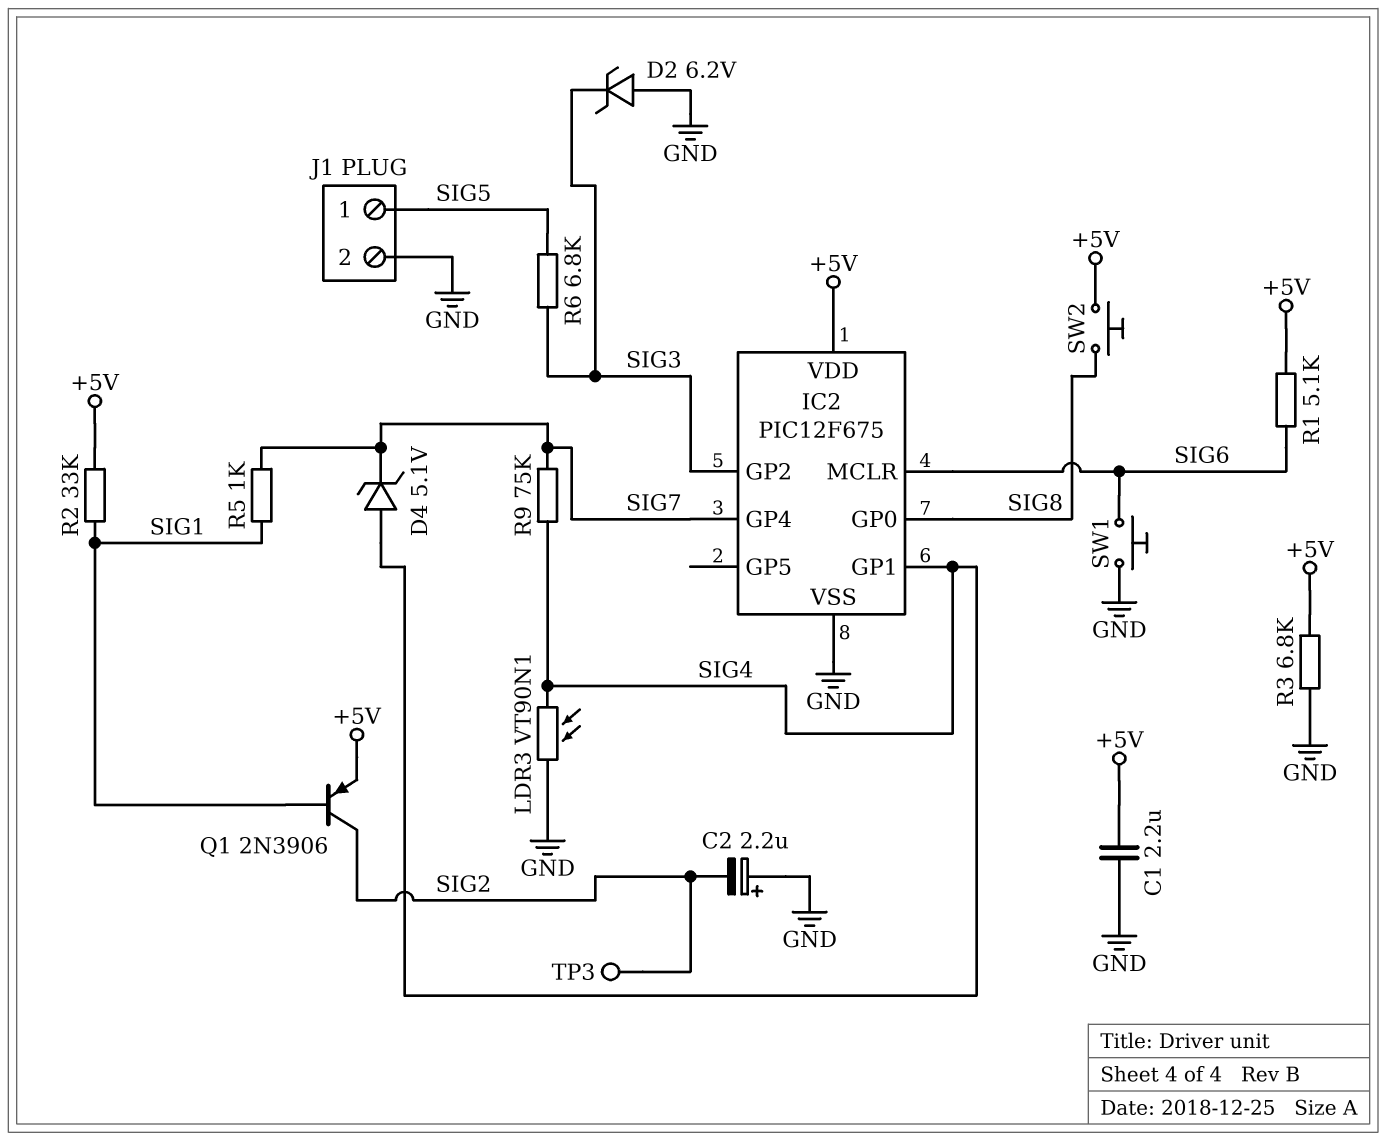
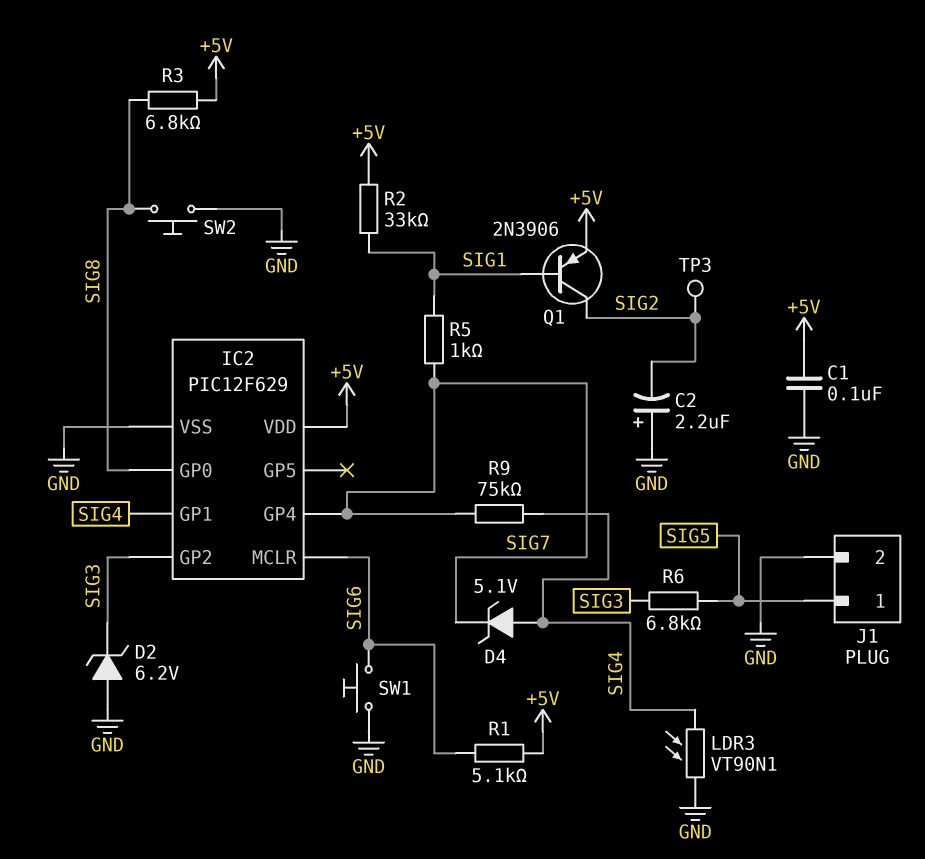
C1: 2.2uF (+5V, GND) -> 100nF (+5V, GND)
IC2: PIC12F675 -> PIC12F629
R3: 6.8k (+5V, GND) -> 6.8k (+5V, SIG8)
SW2: button (+5V, SIG8) -> button (GND, SIG8)

